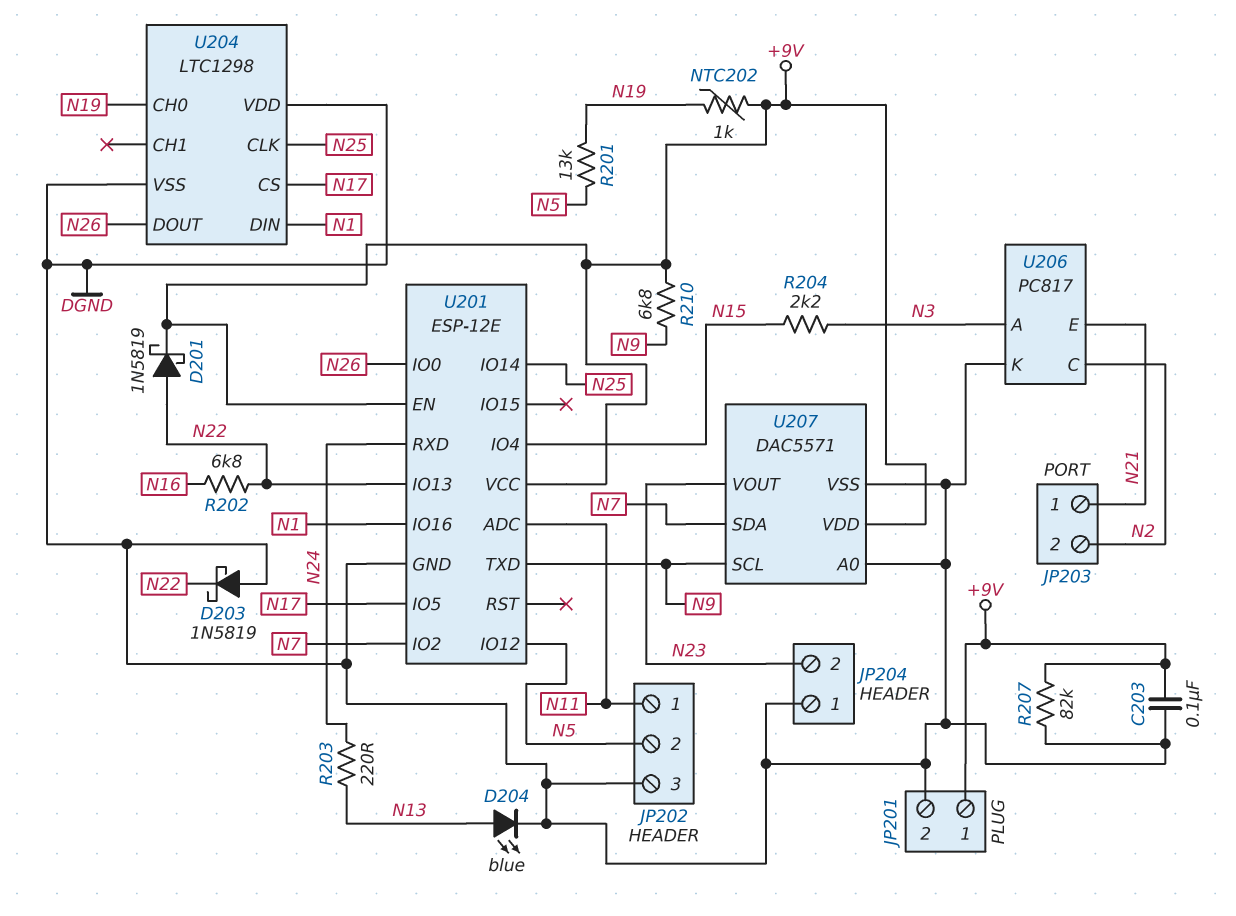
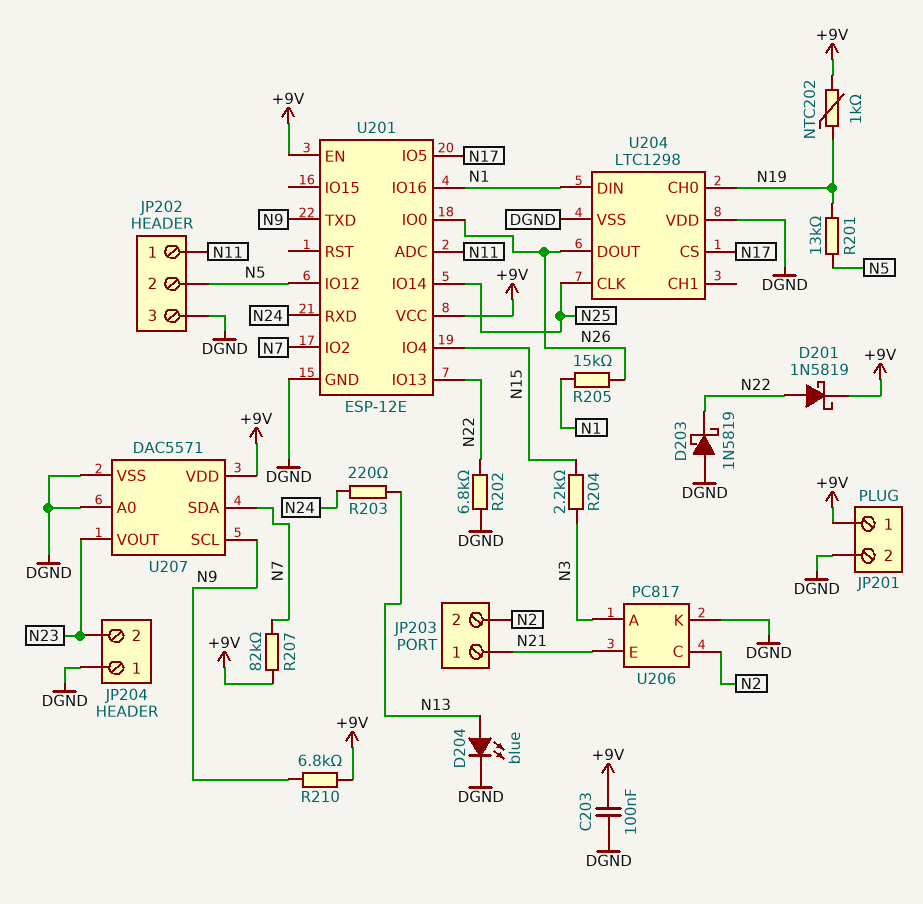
R202: 6.8k (N16, N22) -> 6.8k (DGND, N22)
R205: none -> 15k (N1, N26)
R207: 82k (+9V, DGND) -> 82k (+9V, N7)

